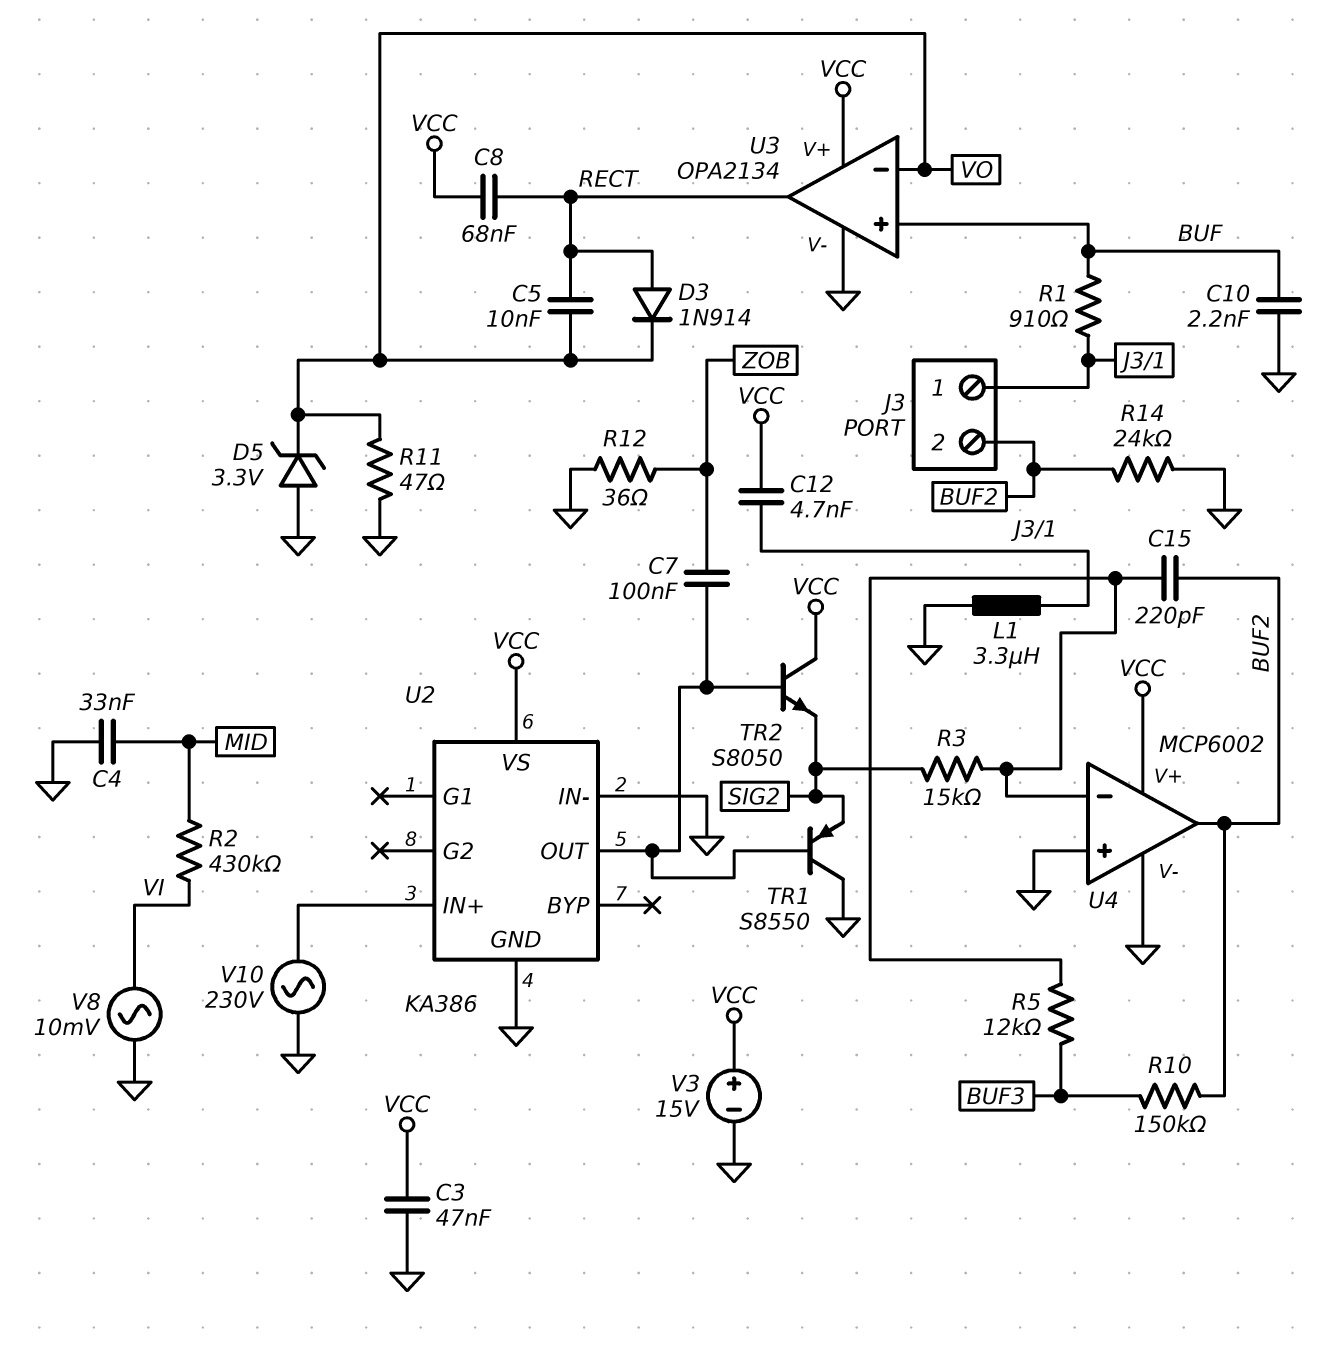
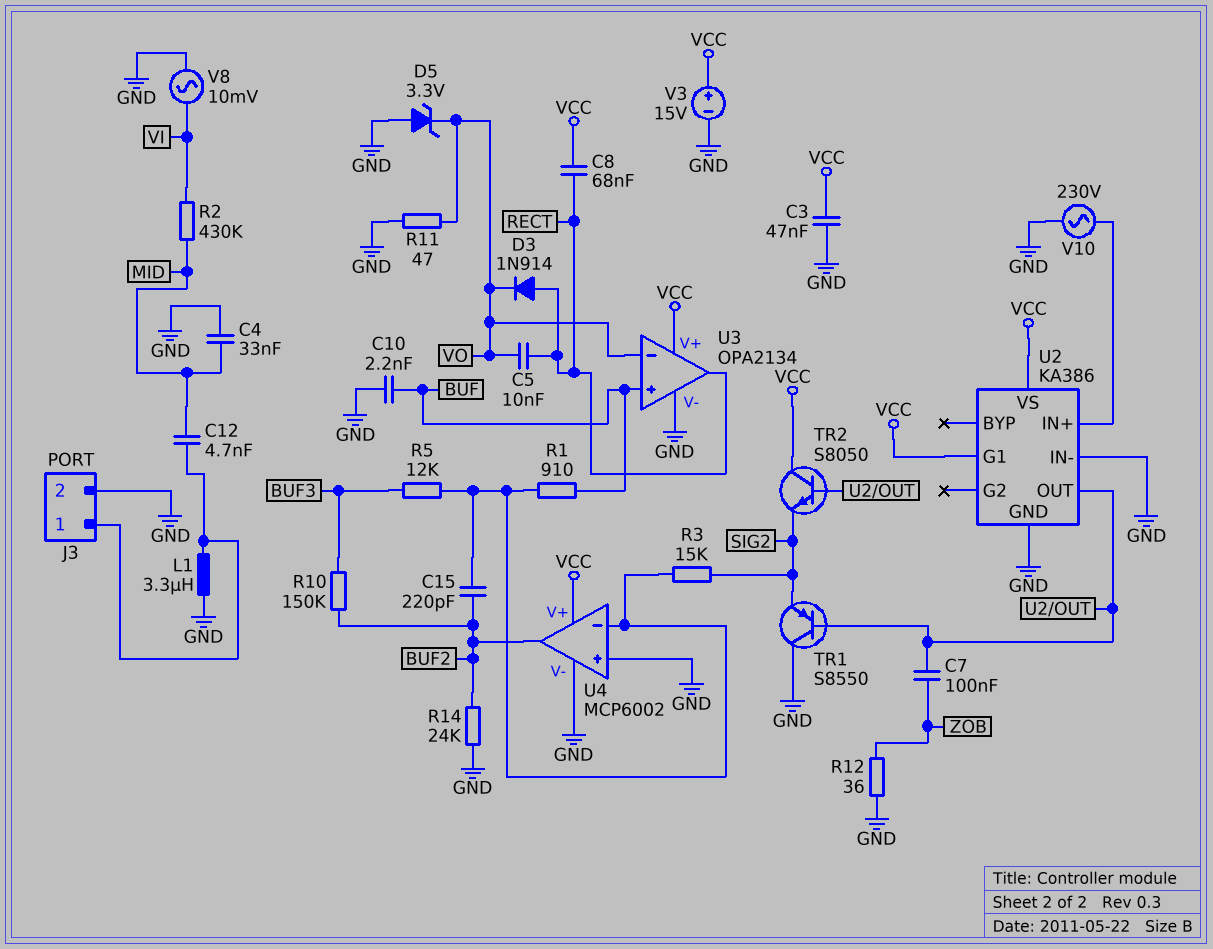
C12: 4.7nF (J3/1, VCC) -> 4.7nF (J3/1, MID)
J3 pin 2: BUF2 -> GND
R1: 910 (BUF, J3/1) -> 910 (BUF, U4/in-)
U2 pin G1: none -> VCC

